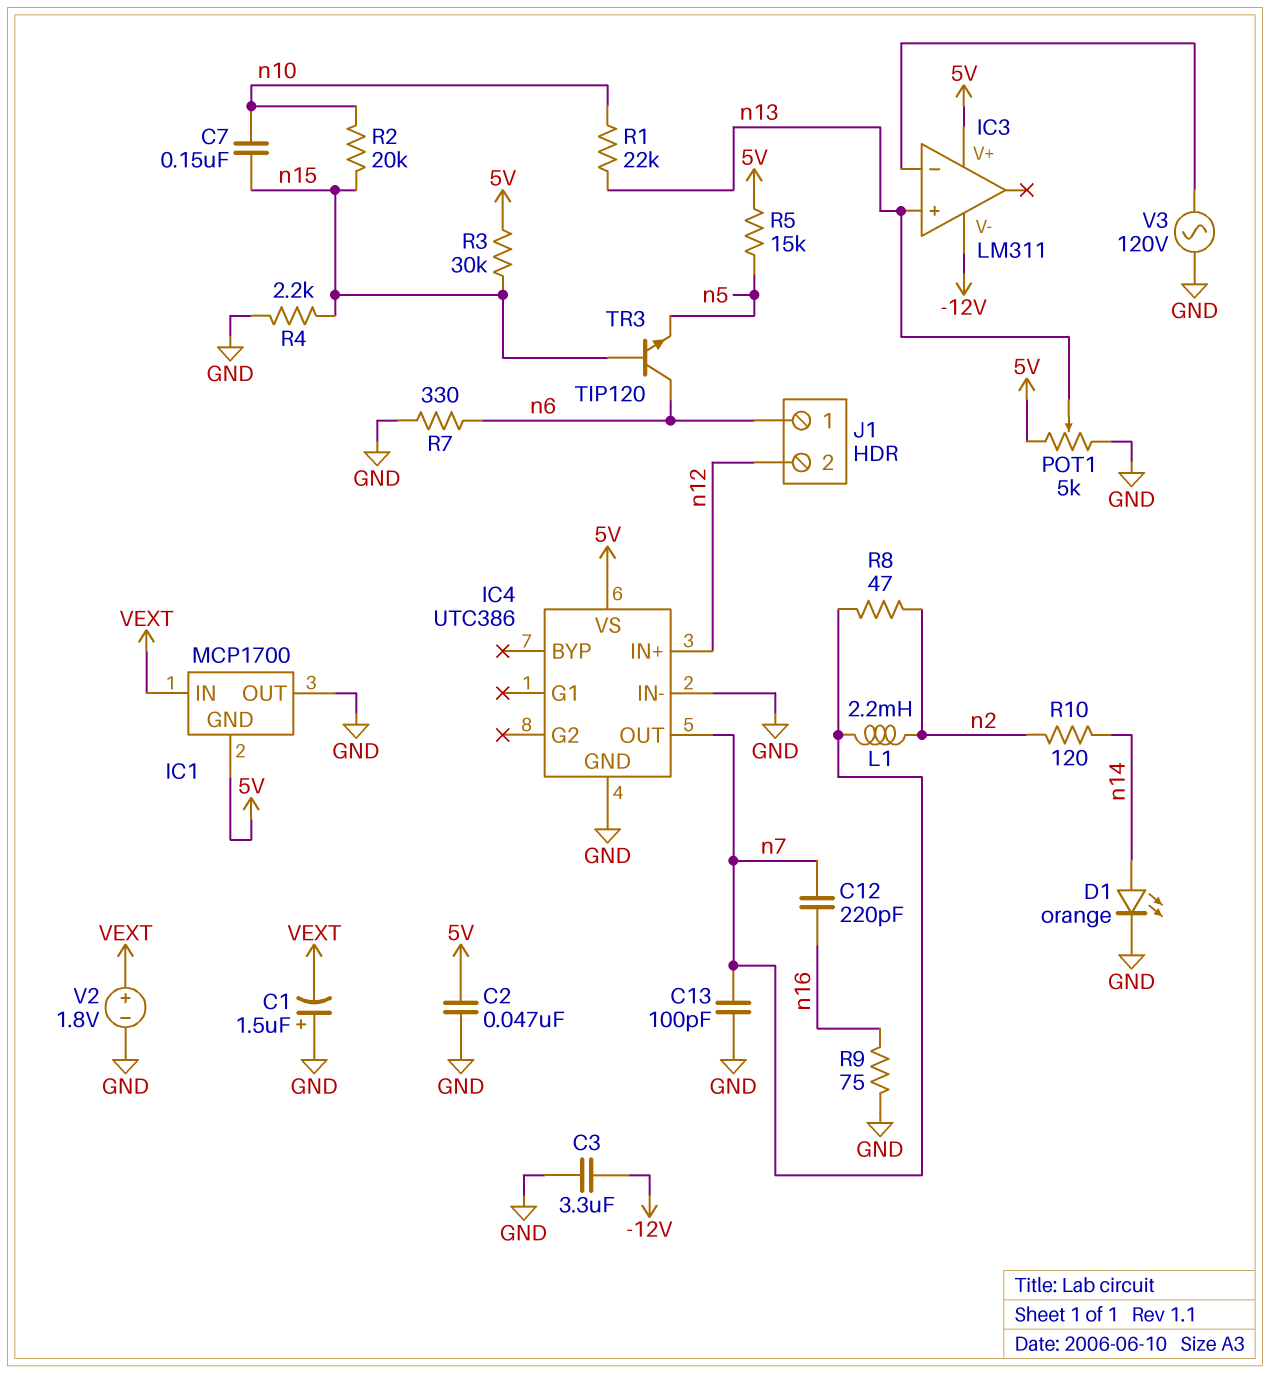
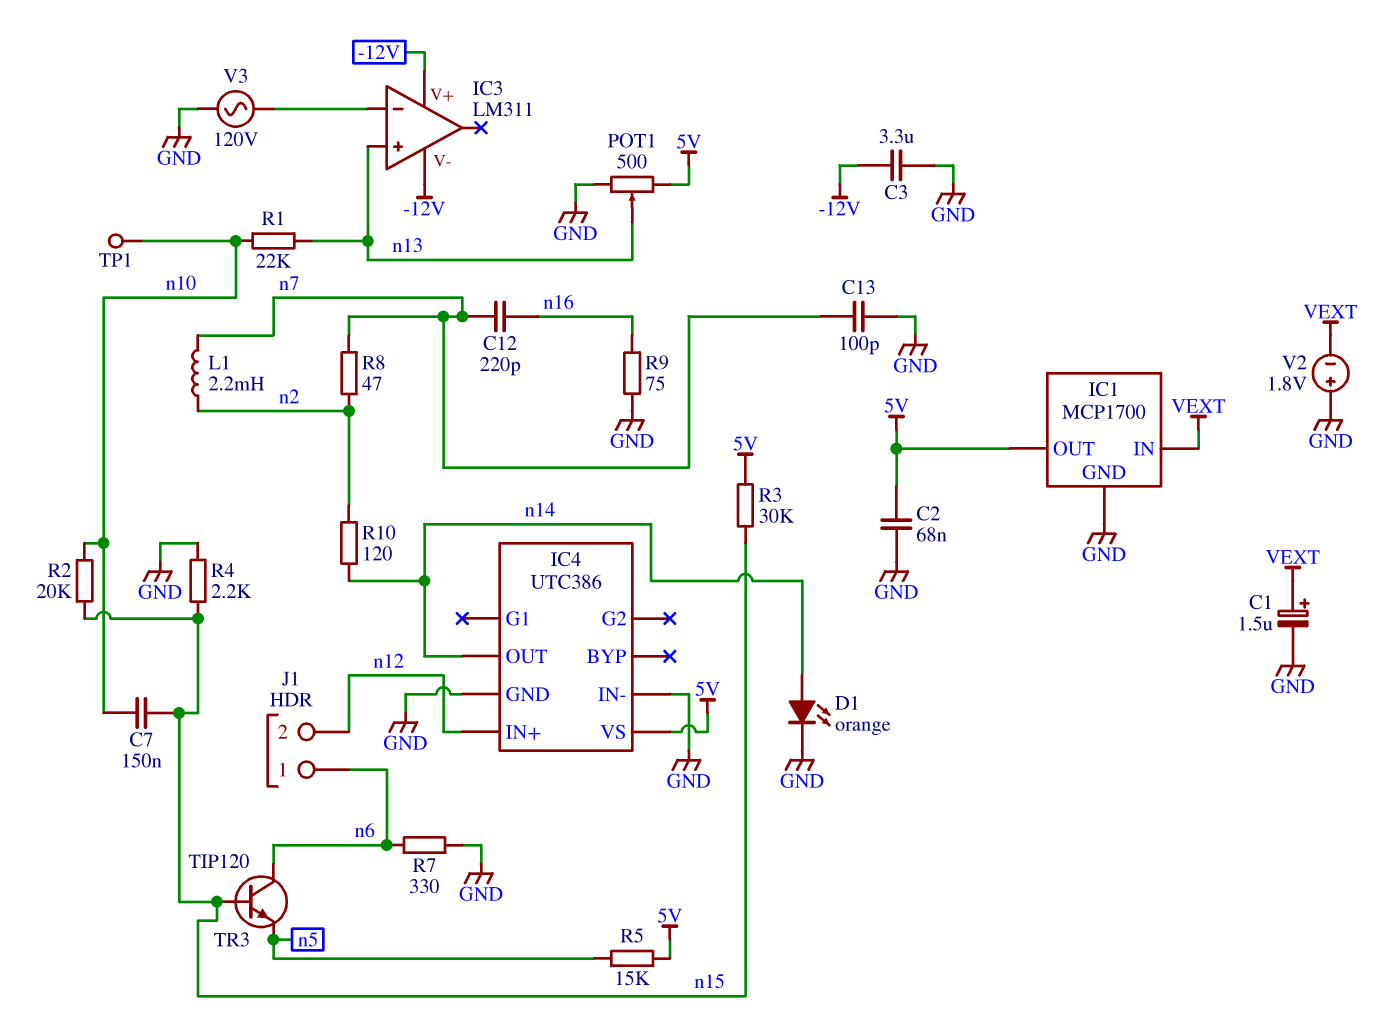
C1: 1.5uF (plus GND, minus VEXT) -> 1.5uF (plus VEXT, minus GND)
C2: 47nF (5V, GND) -> 68nF (5V, GND)
IC1 pin GND: 5V -> GND
IC1 pin OUT: GND -> 5V
IC3 pin V+: 5V -> -12V
IC4 pin OUT: n7 -> n14
POT1: 5k (5V, GND, wiper n13) -> 500 (5V, GND, wiper n13)
TP1: none -> test point (n10)
V2: 1.8V (plus VEXT, minus GND) -> 1.8V (plus GND, minus VEXT)

